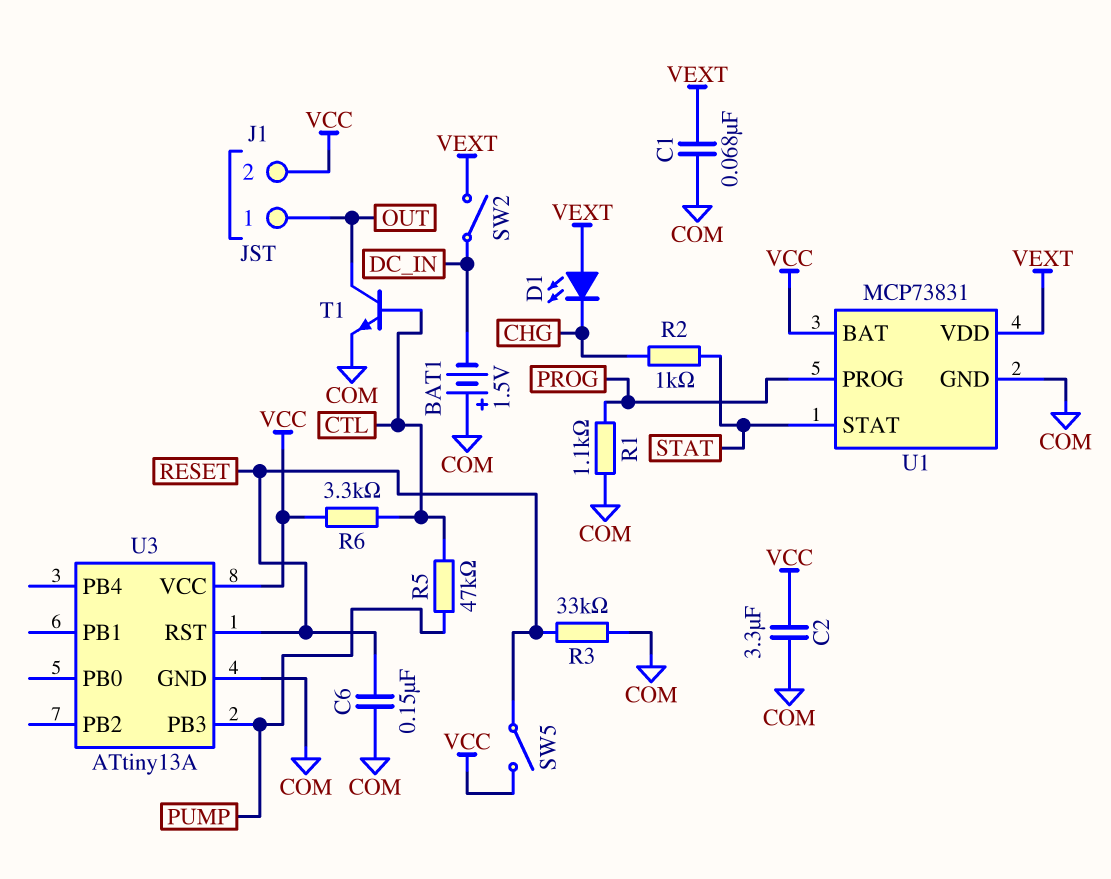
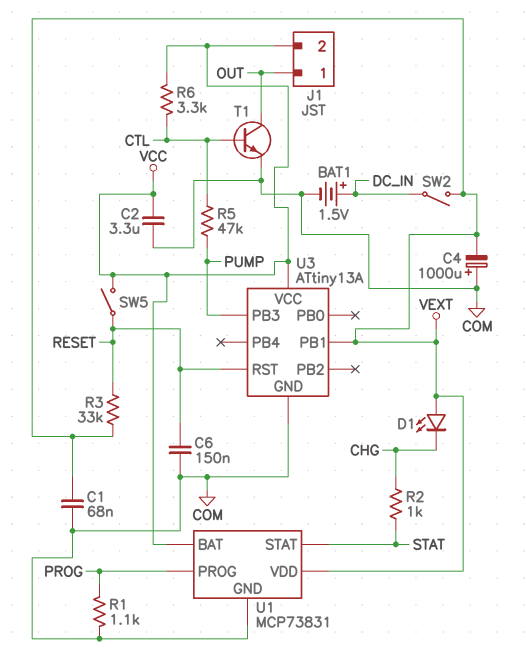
BAT1: 1.5V (plus COM, minus DC_IN) -> 1.5V (plus DC_IN, minus COM)
C4: none -> 1000uF (plus COM, minus VEXT)
R3: 33k (COM, RESET) -> 33k (RESET, VEXT)
U3 pin PB1: none -> VEXT

